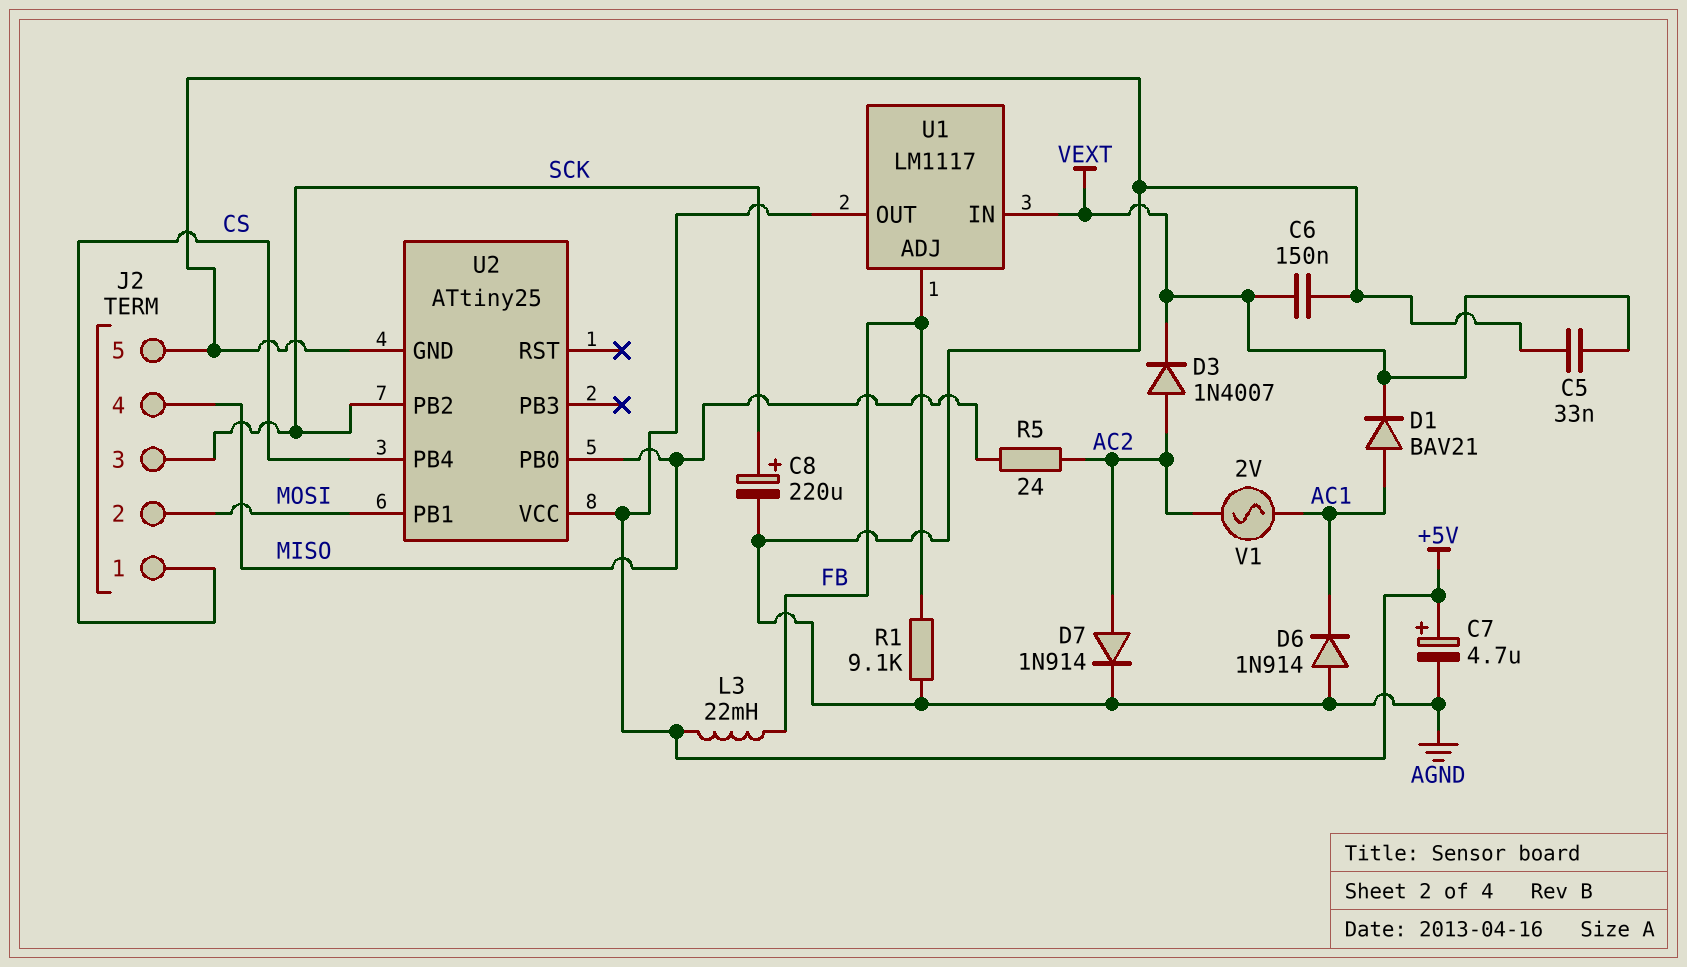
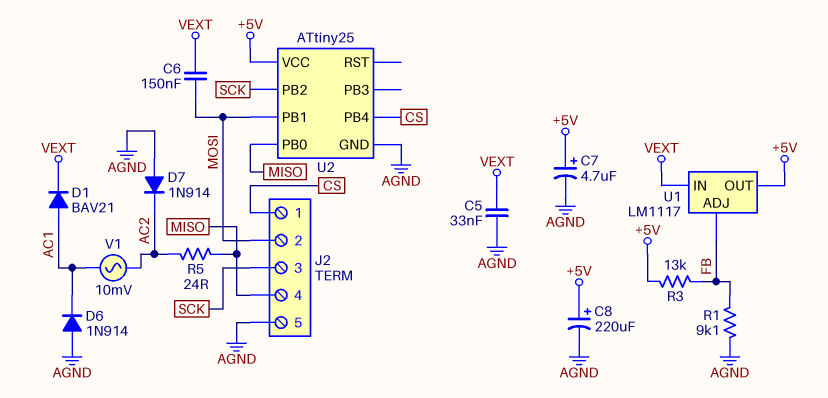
C6: 150nF (AGND, VEXT) -> 150nF (MOSI, VEXT)
C8: 220uF (plus SCK, minus AGND) -> 220uF (plus +5V, minus AGND)
D3: diode 1N4007 (A AC2, K VEXT) -> none
D7: diode 1N914 (A AC2, K AGND) -> diode 1N914 (A AGND, K AC2)
L3: 22mH (+5V, FB) -> none
R3: none -> 13k (+5V, FB)
V1: AC 2V (AC1, AC2) -> AC 10mV (AC1, AC2)

